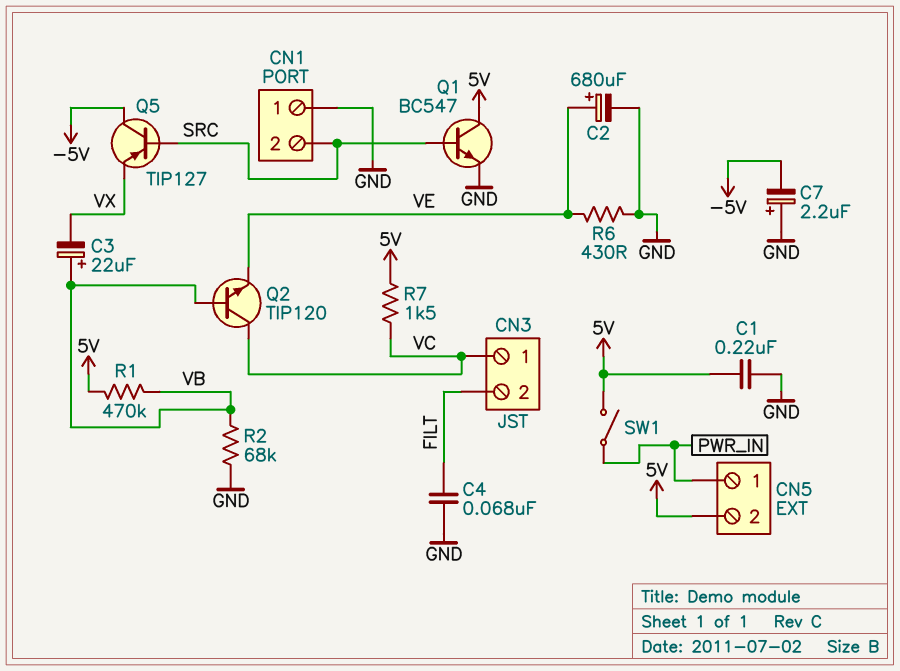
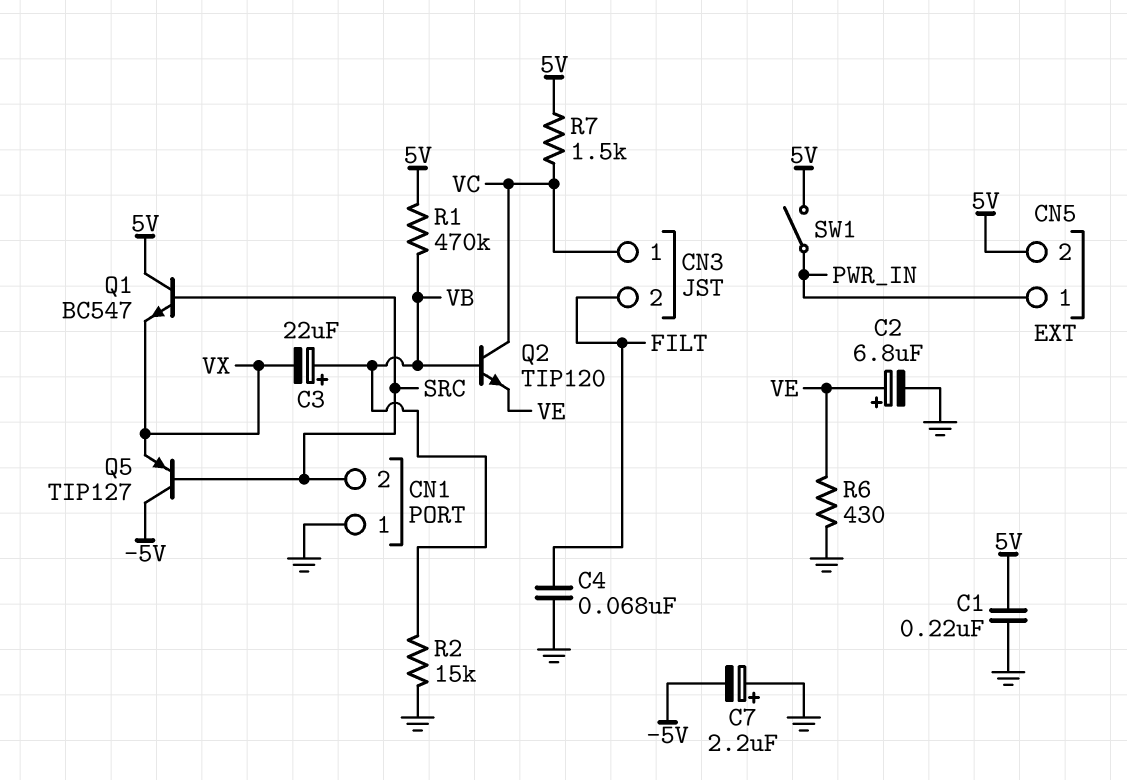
C2: 680uF (plus VE, minus GND) -> 6.8uF (plus VE, minus GND)
Q1: NPN BC547 (B SRC, C 5V, E GND) -> NPN BC547 (B SRC, C 5V, E VX)
R2: 68k (GND, VB) -> 15k (GND, VB)

